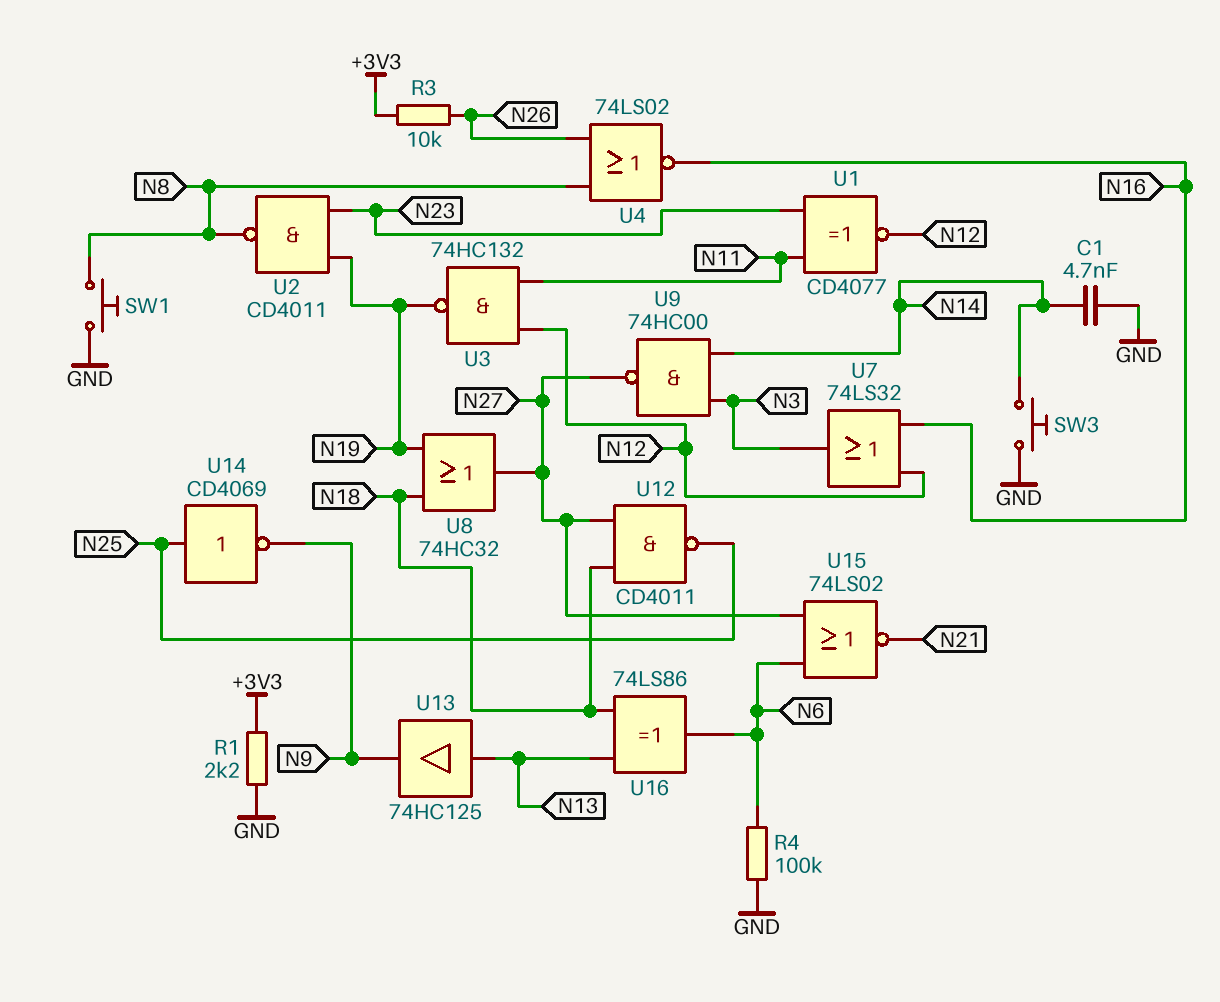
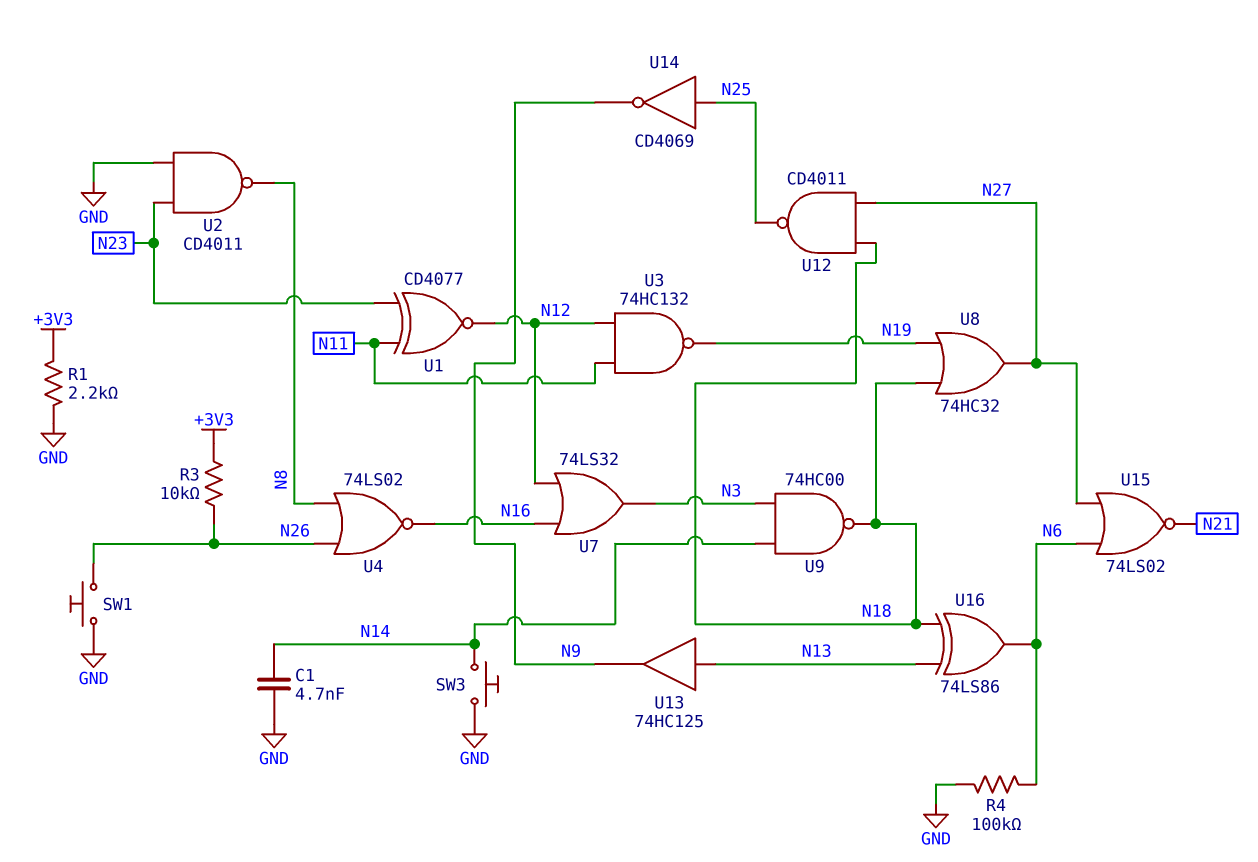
SW1: button (GND, N8) -> button (GND, N26)
U2: NAND CD4011 (in N19, in N23, out N8) -> NAND CD4011 (in GND, in N23, out N8)
U9: NAND 74HC00 (in N3, in N14, out N27) -> NAND 74HC00 (in N3, in N14, out N18)

